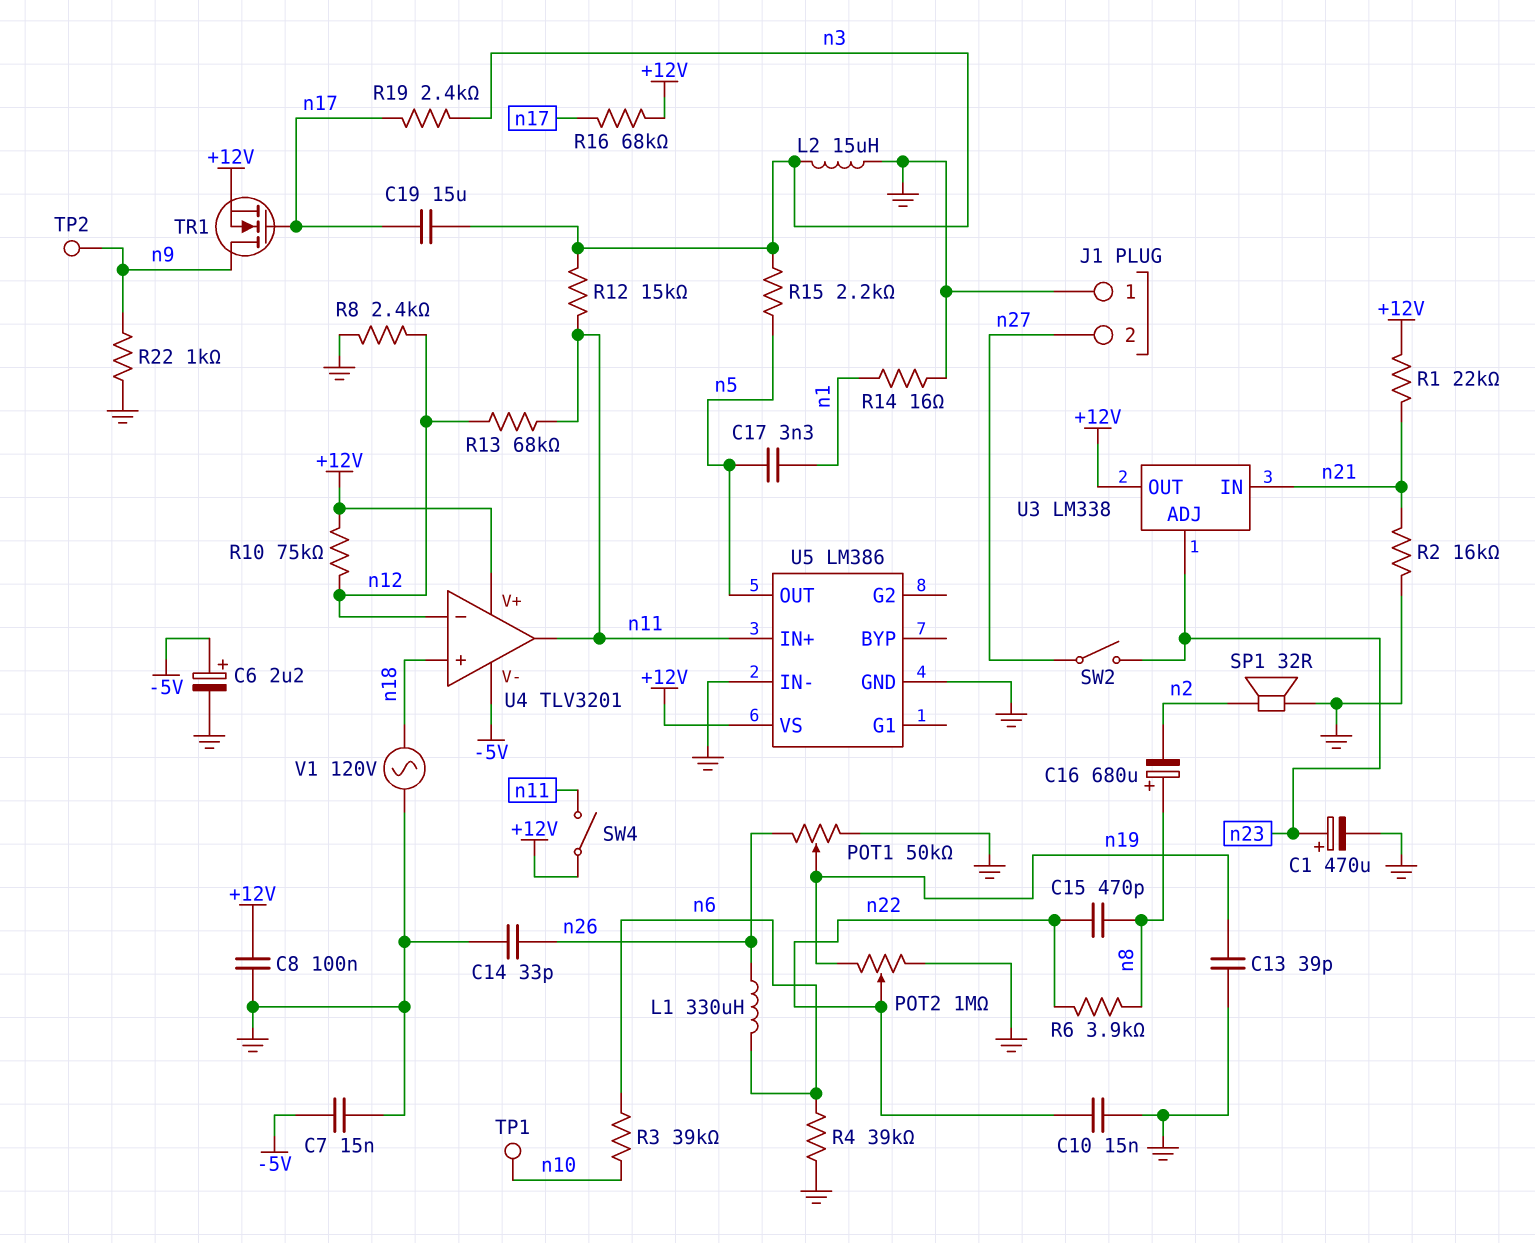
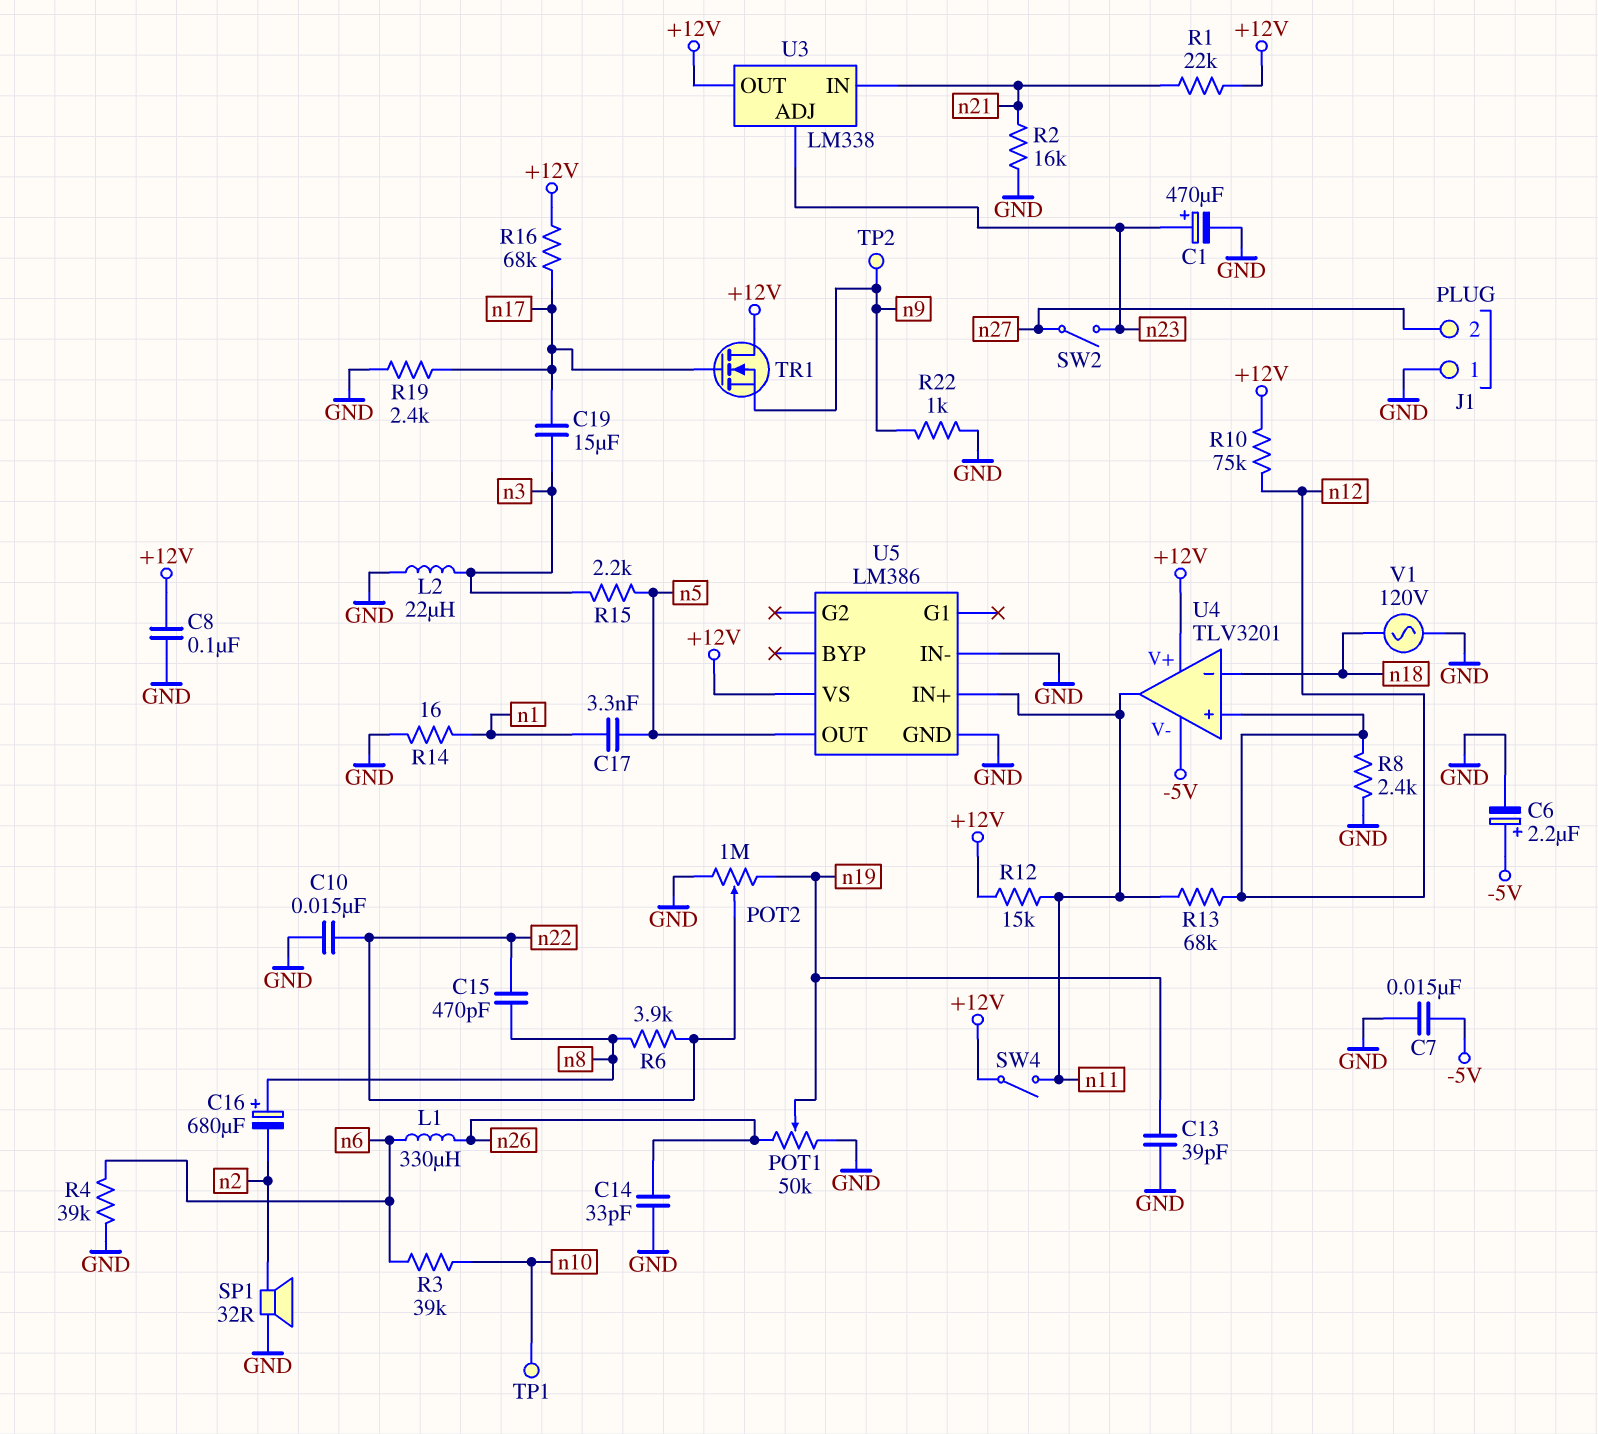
L2: 15uH (GND, n3) -> 22uH (GND, n3)
R12: 15k (n3, n11) -> 15k (+12V, n11)
R19: 2.4k (n3, n17) -> 2.4k (GND, n17)
TR1: NMOS (G n17, D n9, S +12V) -> NMOS (G n17, D +12V, S n9)
U4 pin in+: n18 -> n12
U4 pin in-: n12 -> n18

